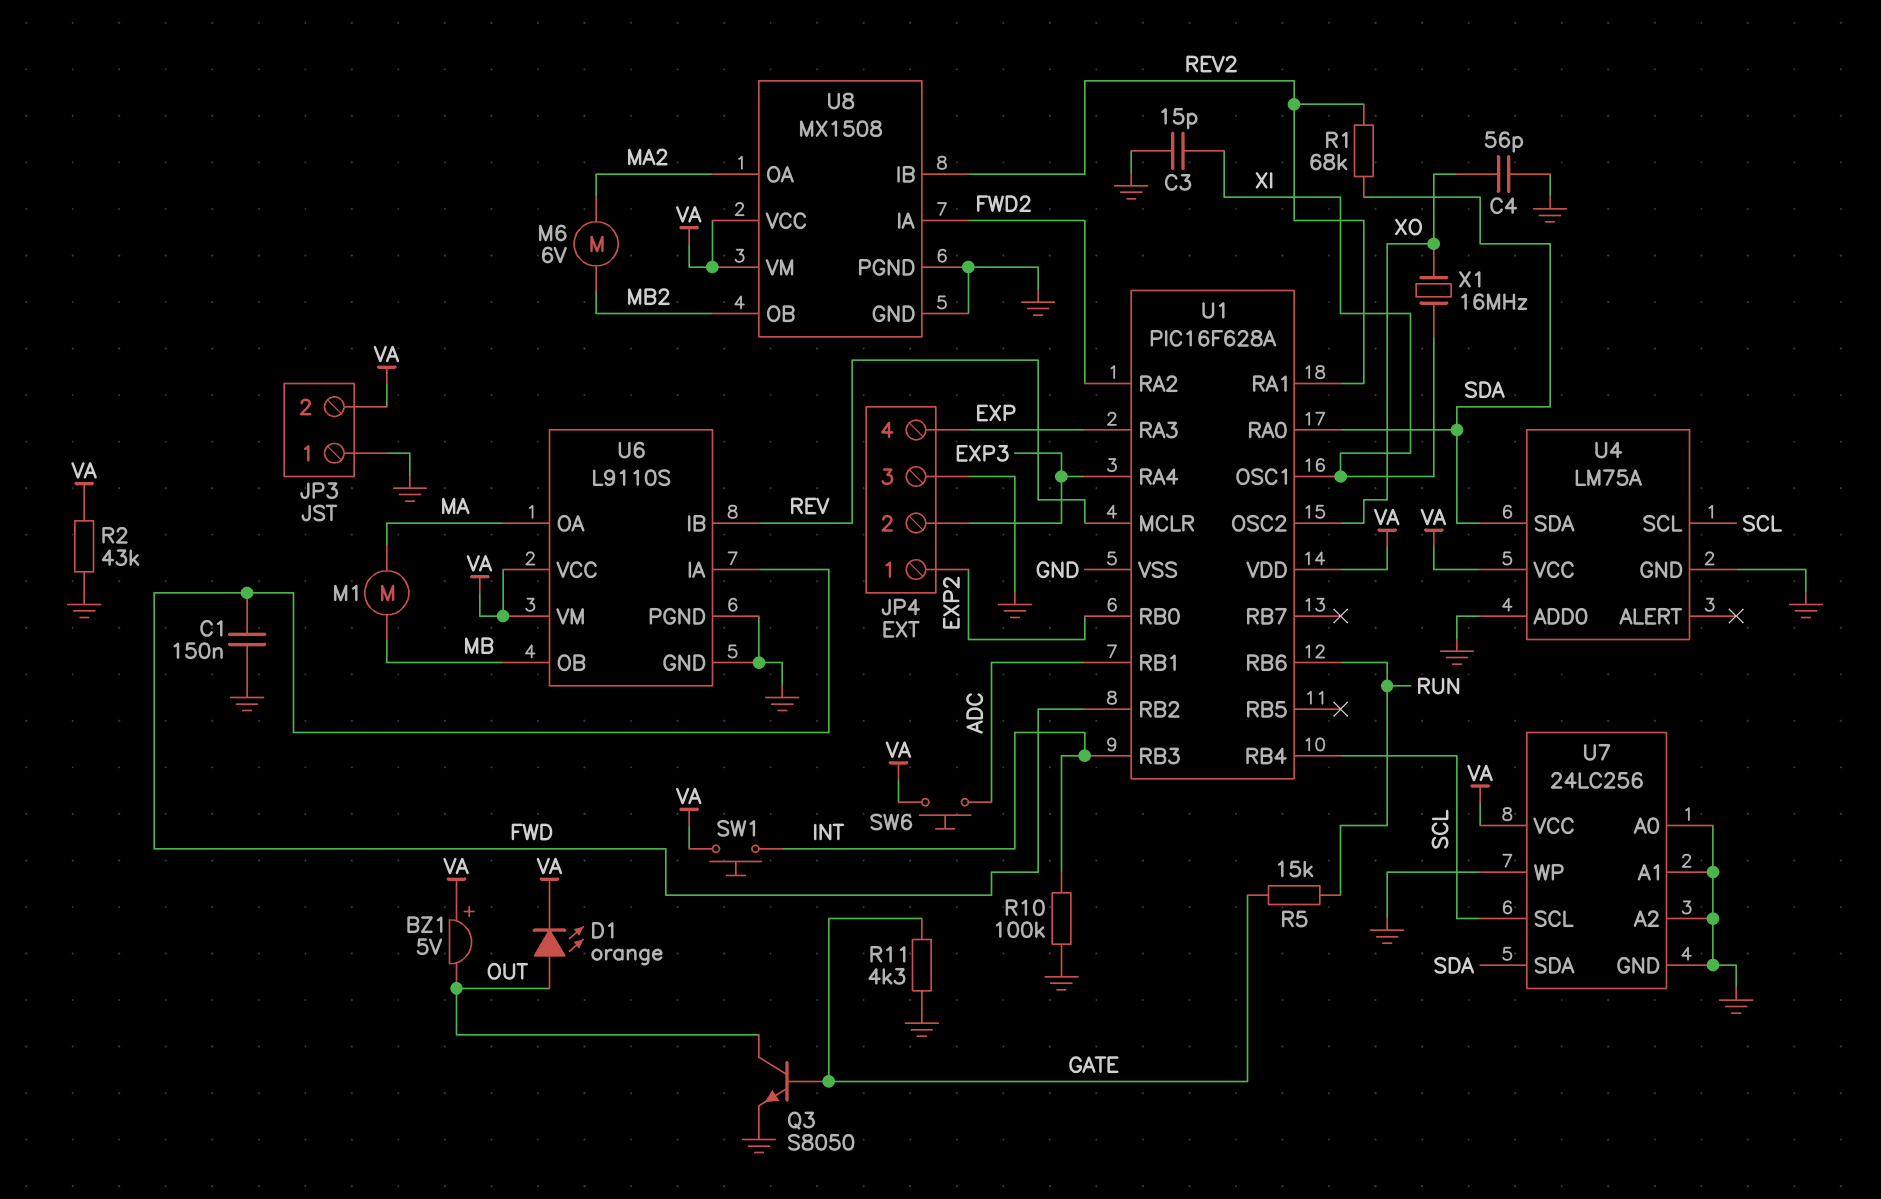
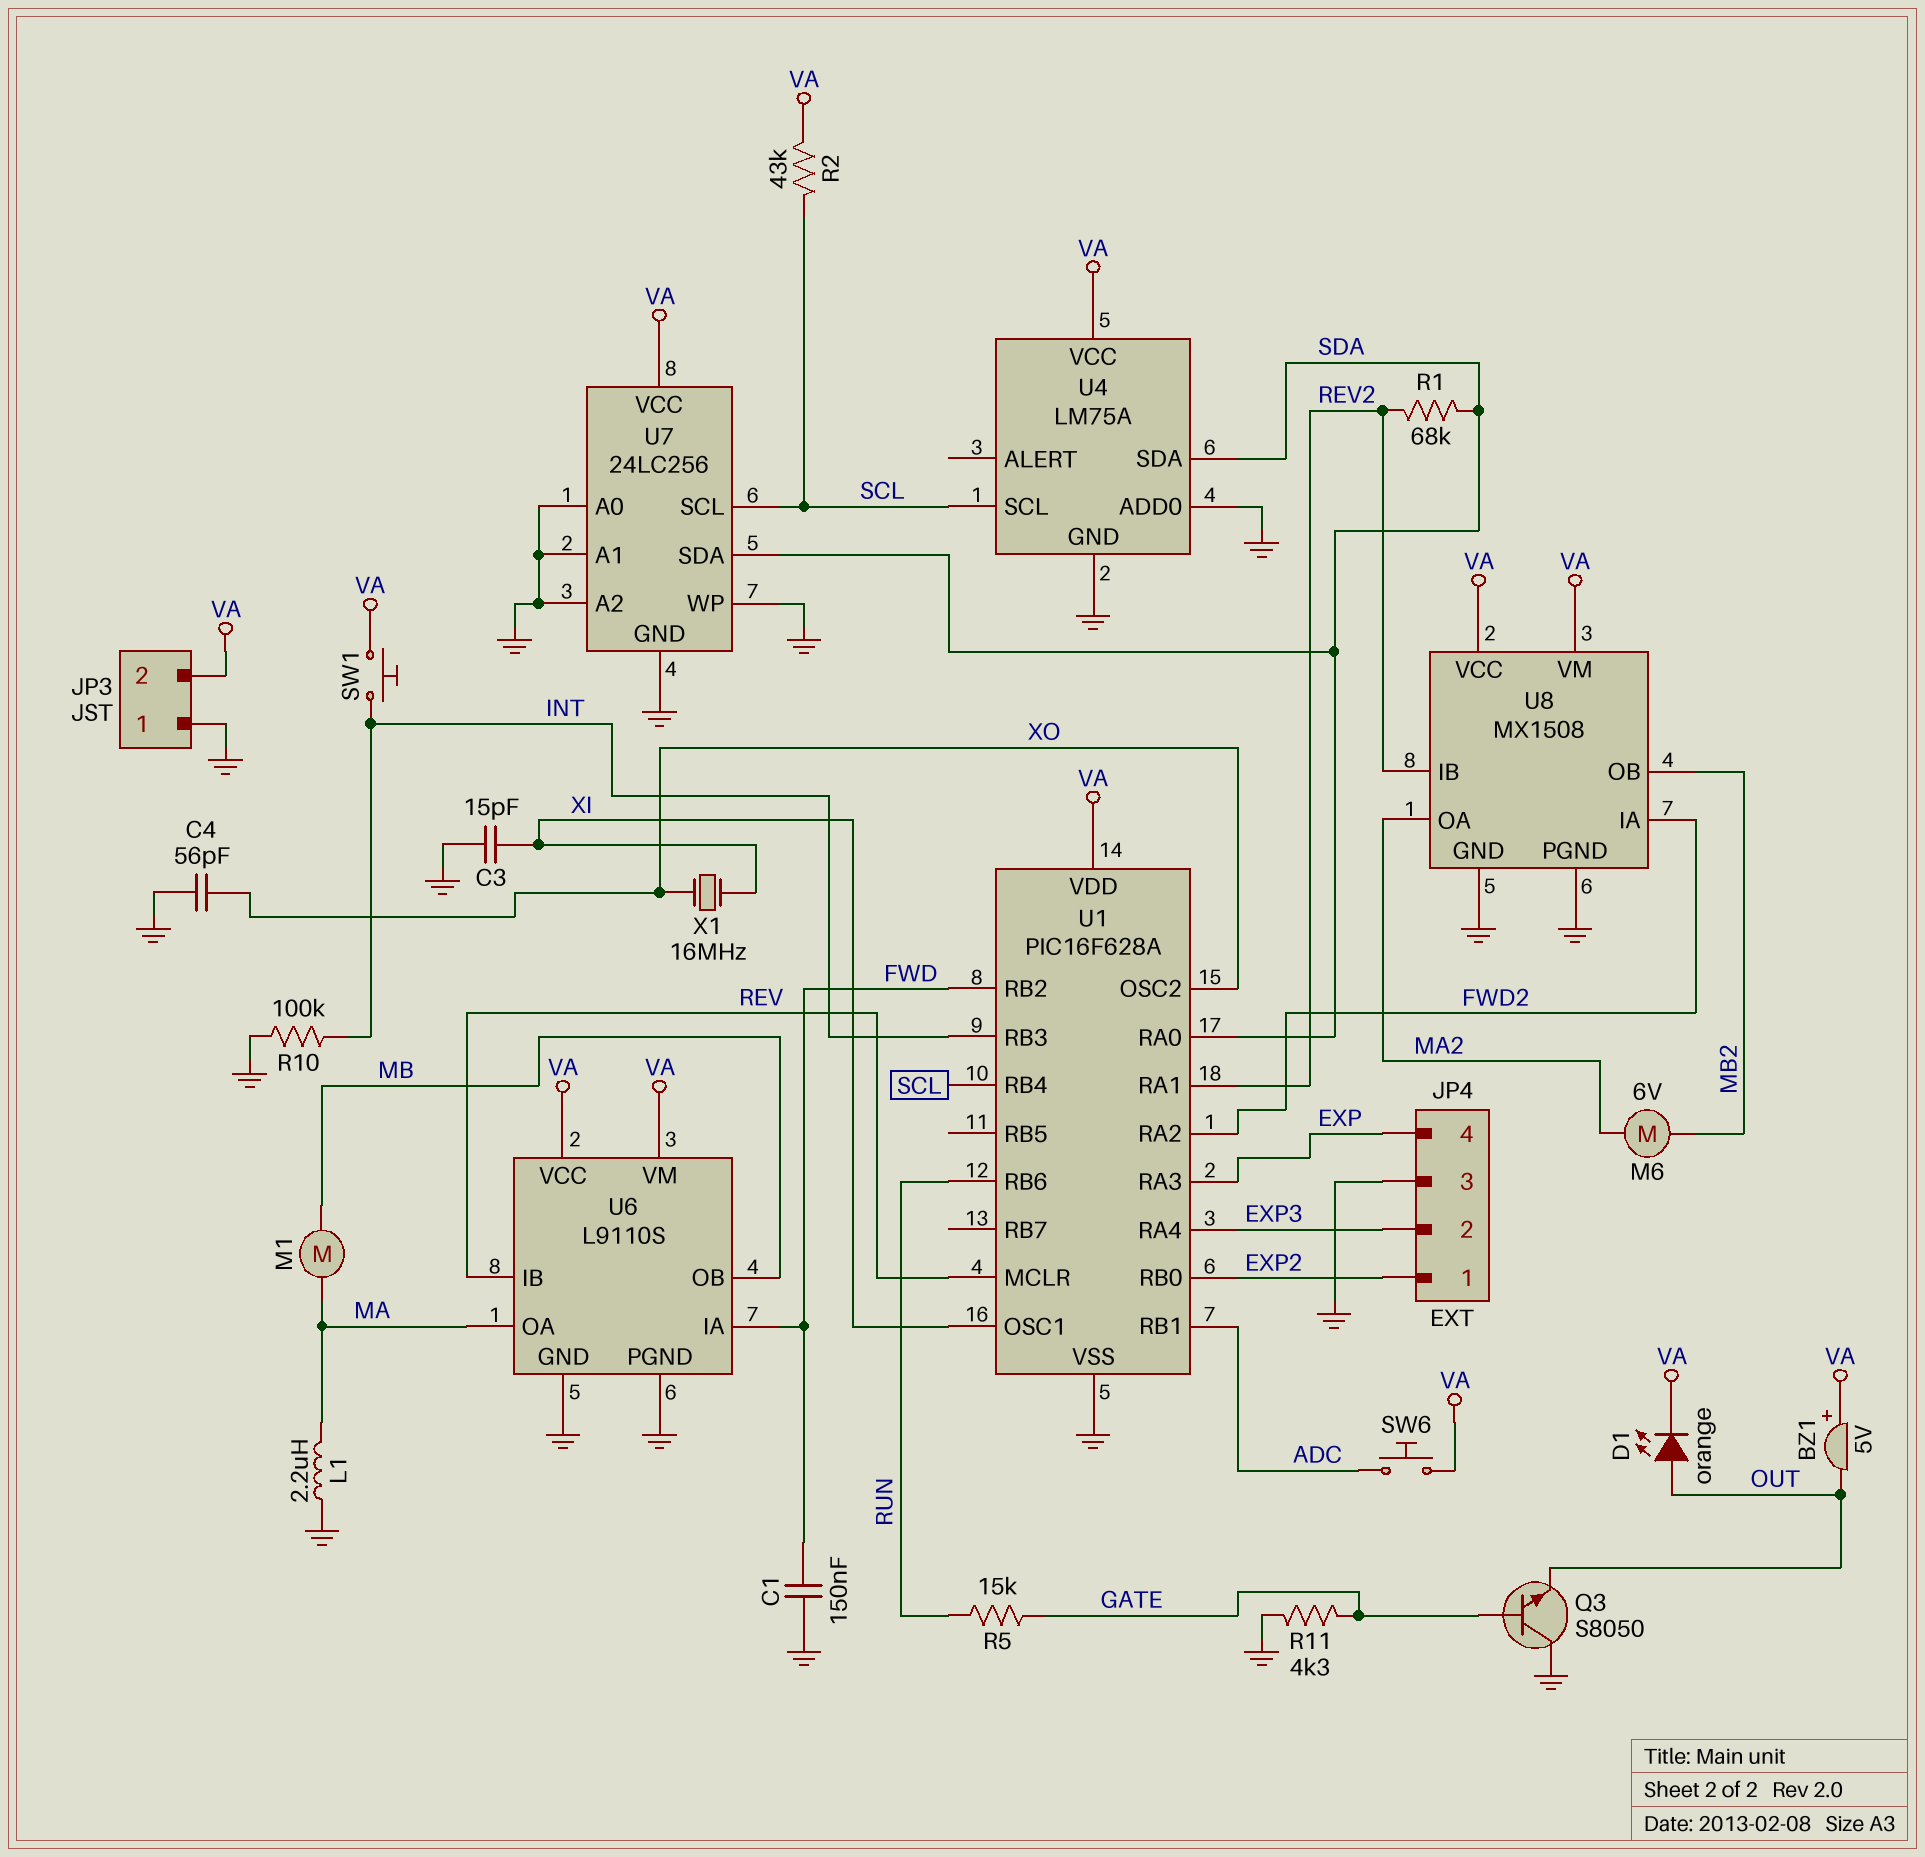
L1: none -> 2.2uH (GND, MA)
Q3: NPN S8050 (B GATE, C OUT, E GND) -> NPN S8050 (B GATE, C GND, E OUT)
R2: 43k (GND, VA) -> 43k (SCL, VA)

